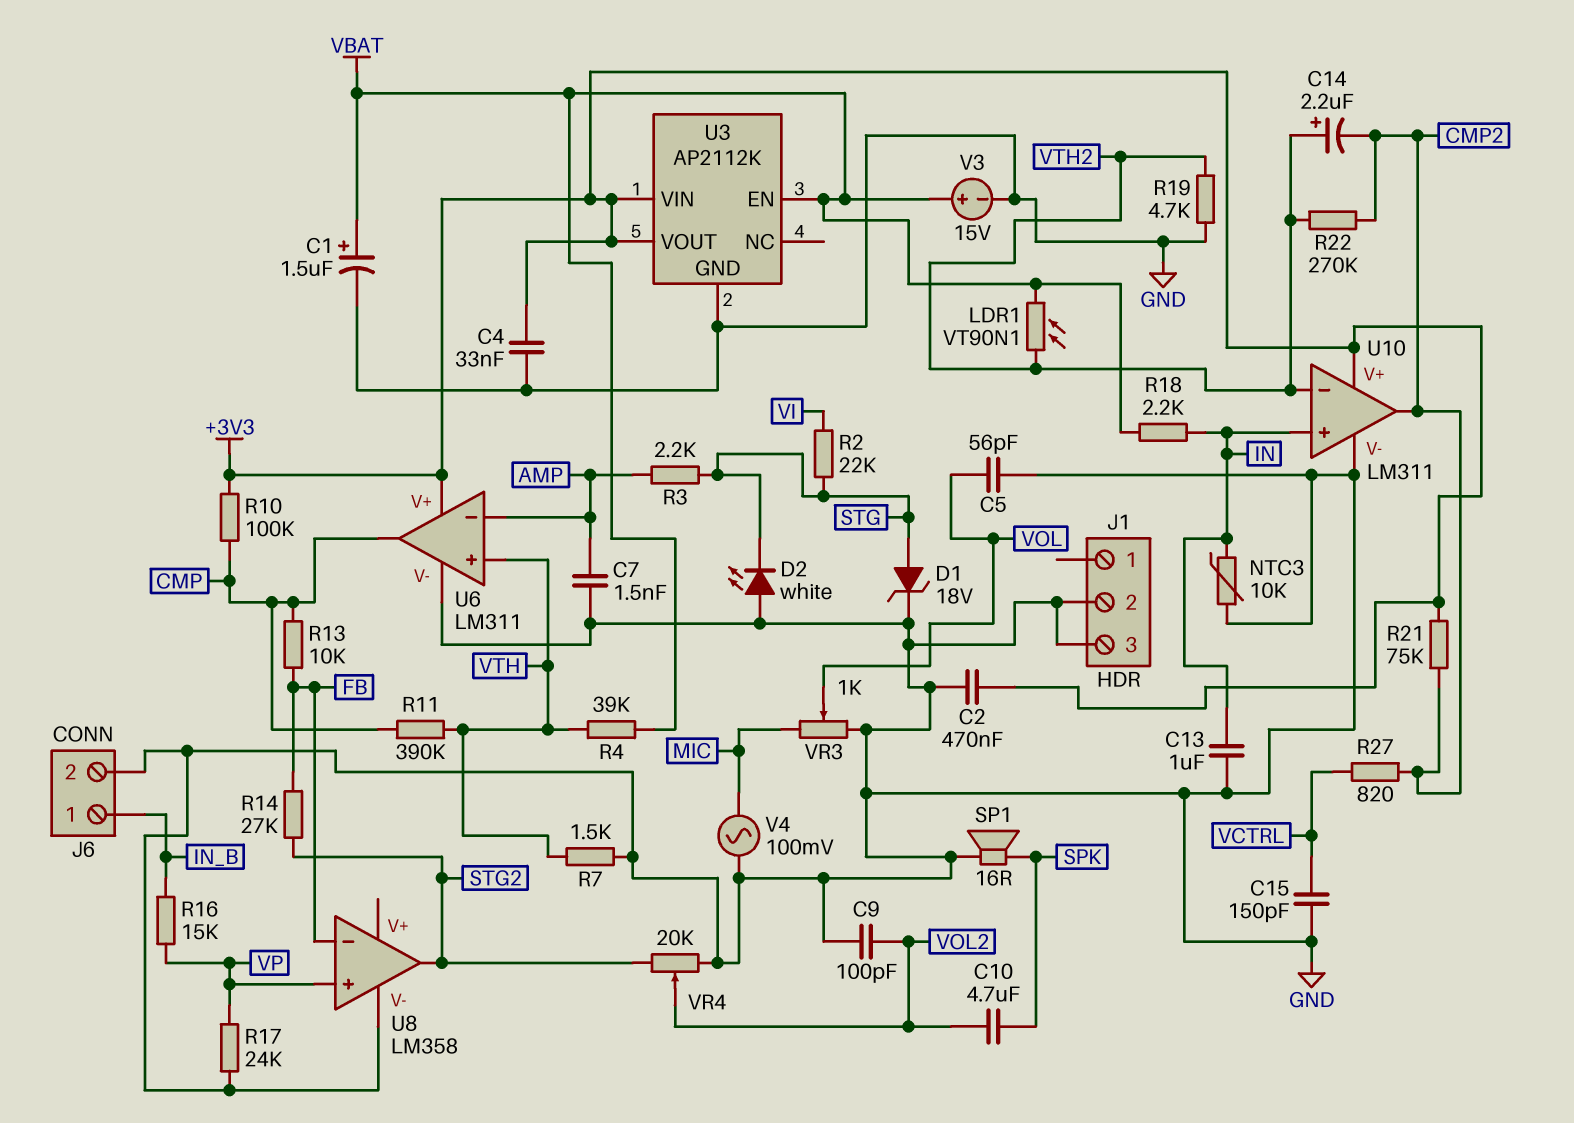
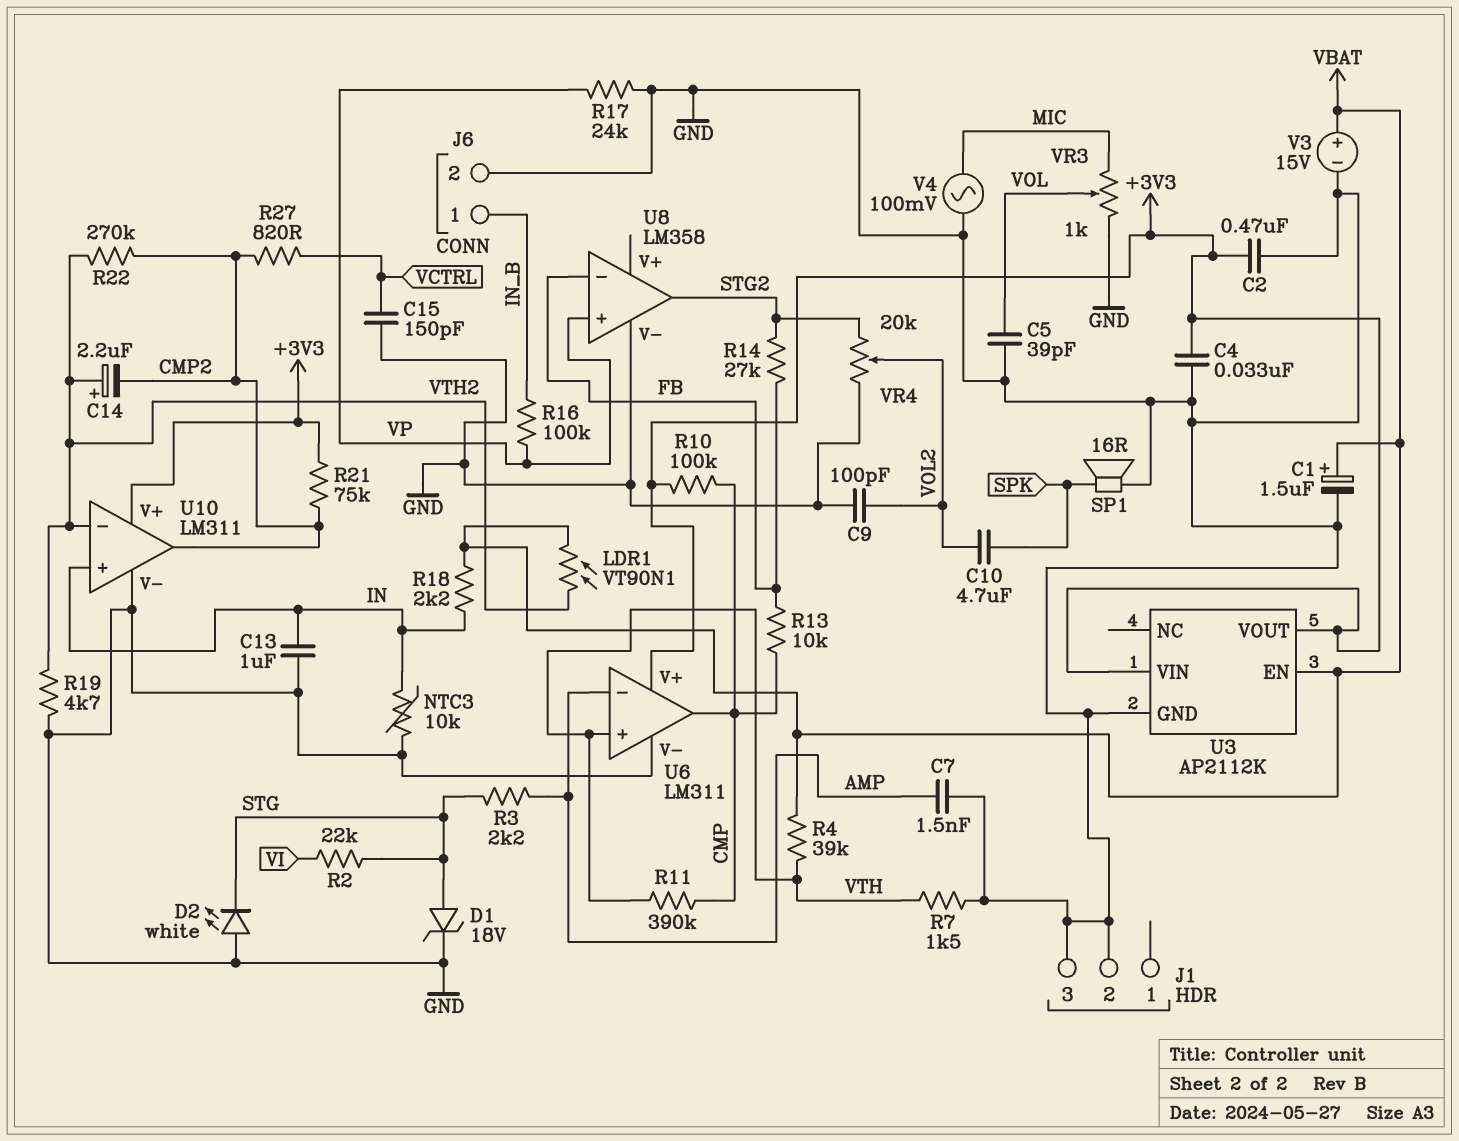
C5: 56pF (GND, VOL) -> 39pF (GND, VOL)
R16: 15k (IN_B, VP) -> 100k (IN_B, VP)

